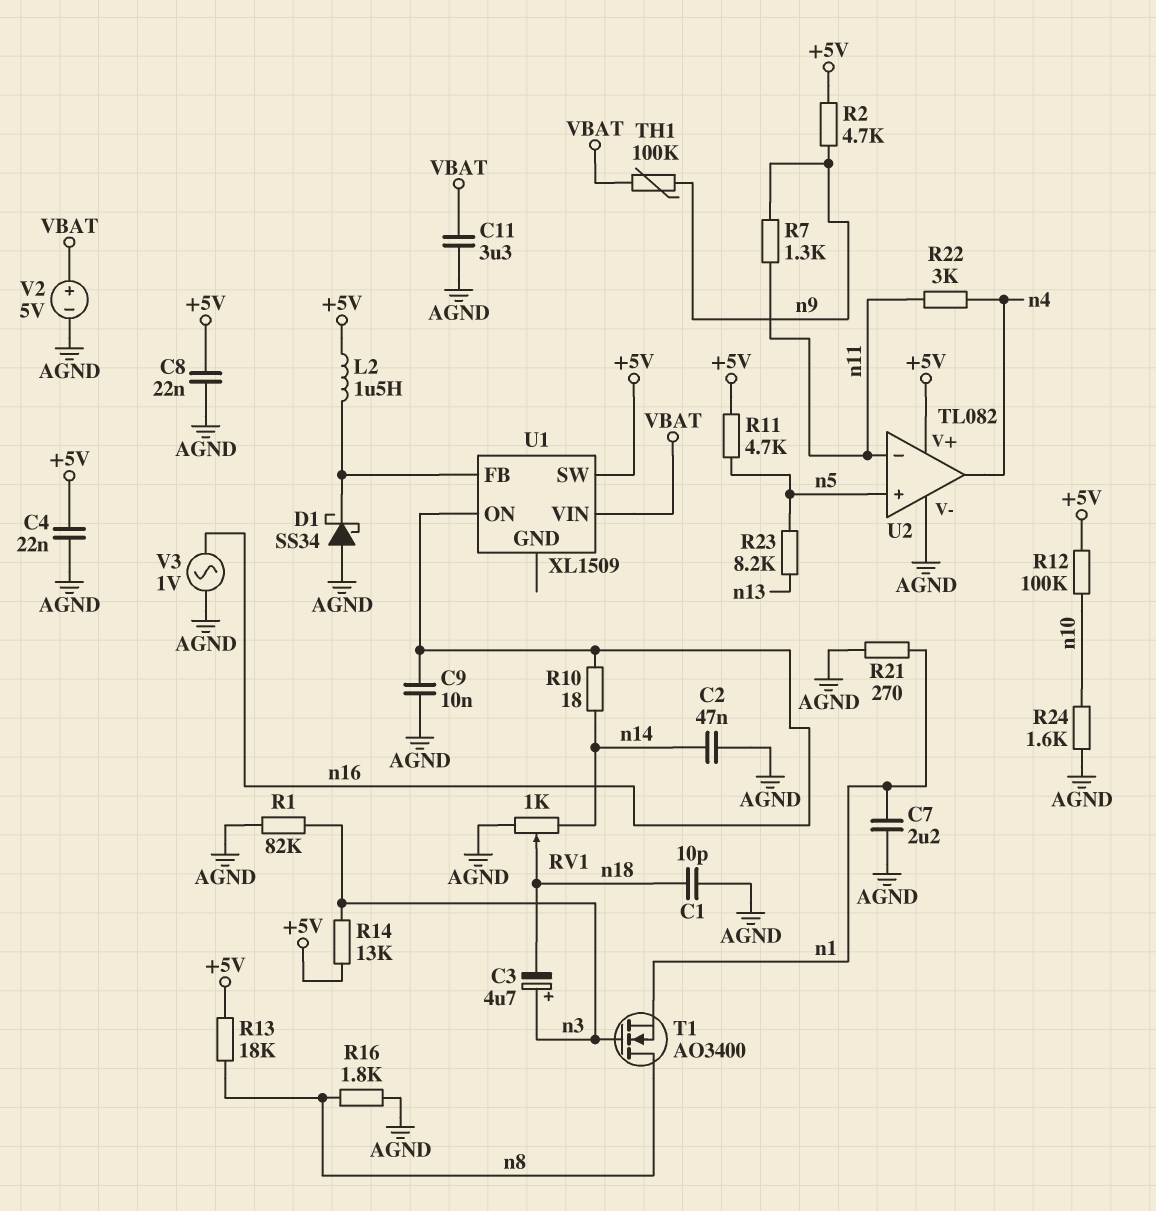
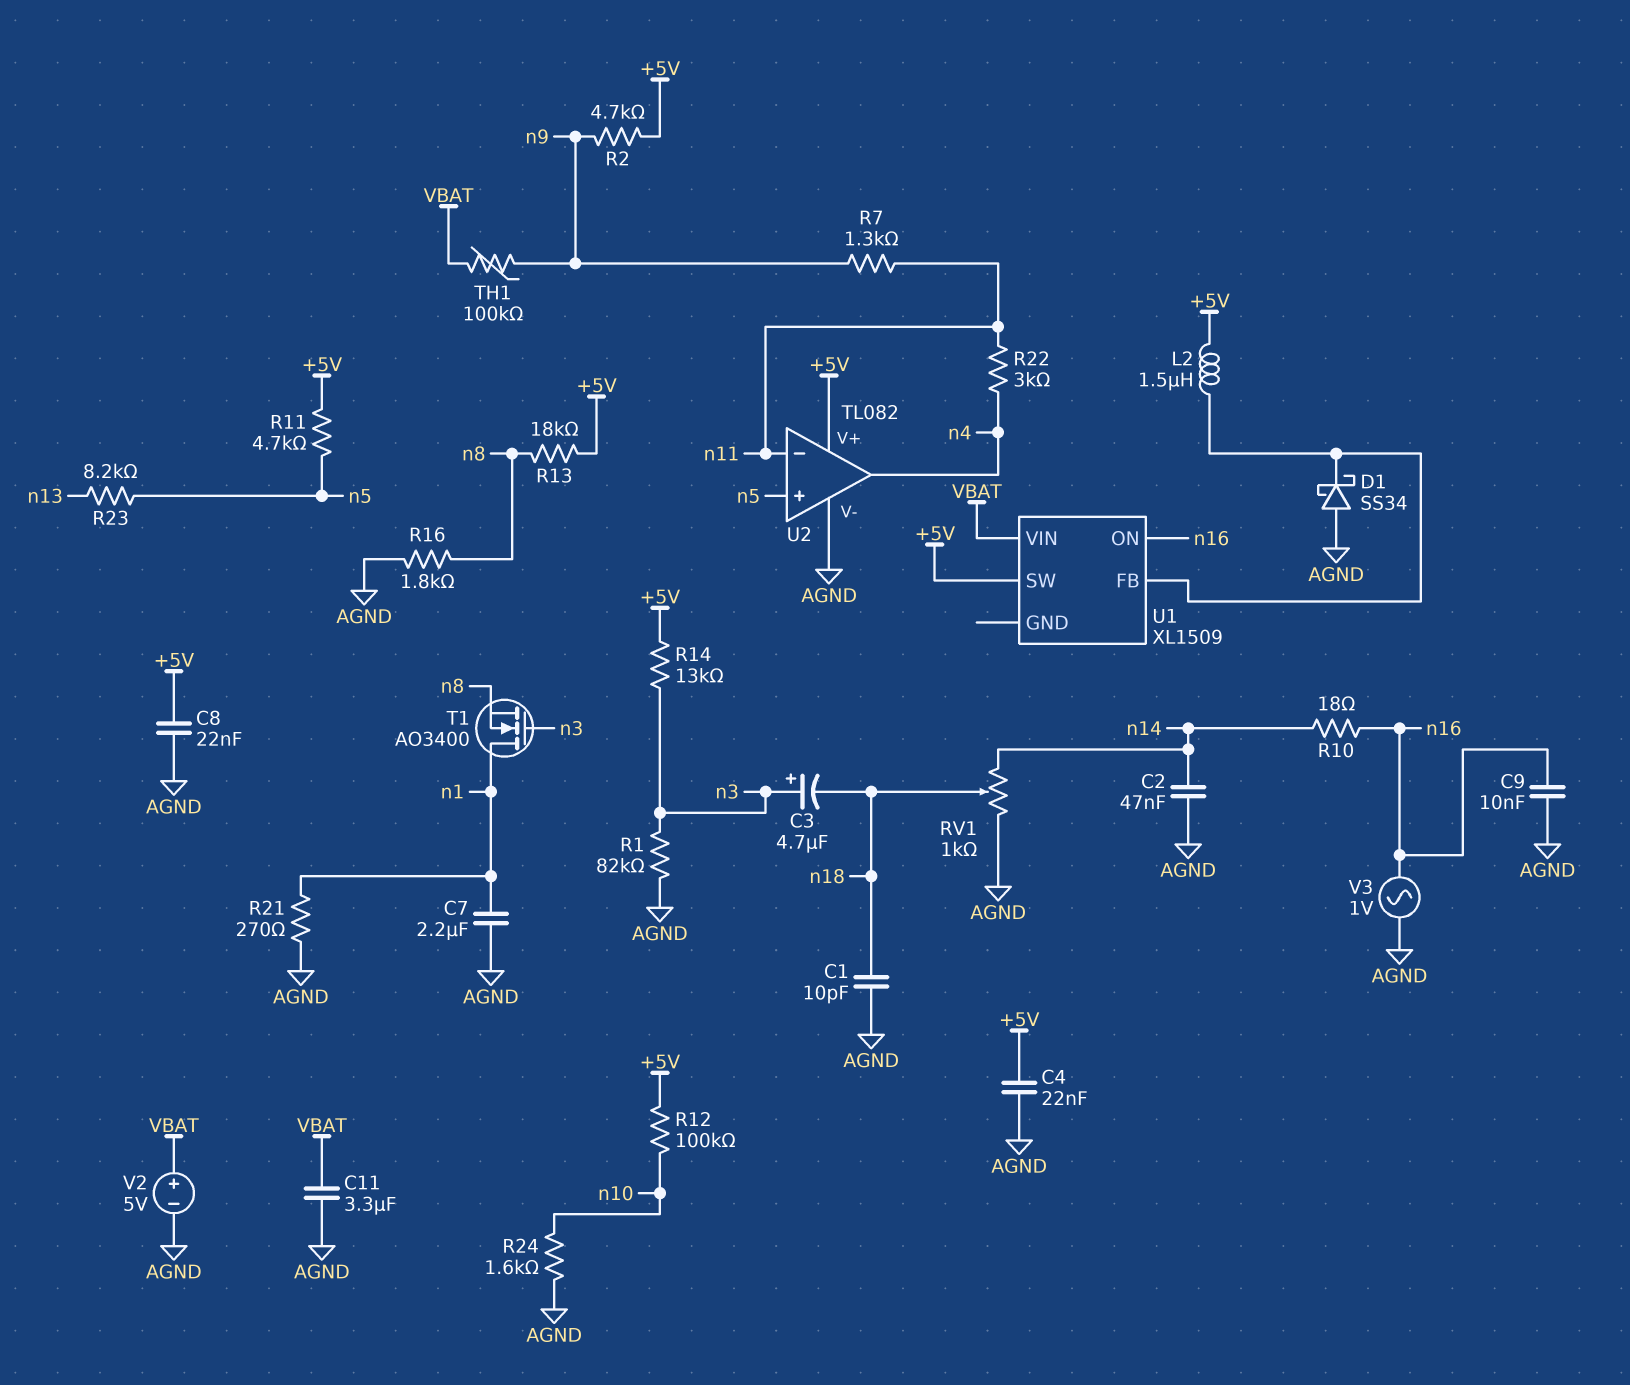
T1: NMOS AO3400 (G n3, D n8, S n1) -> NMOS AO3400 (G n3, D n1, S n8)

